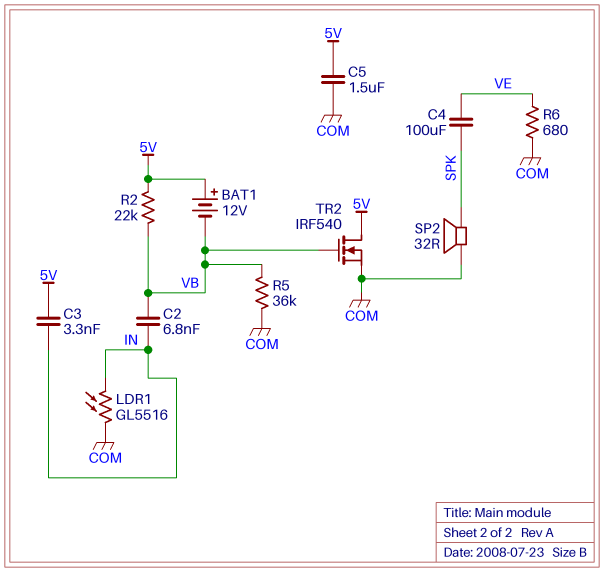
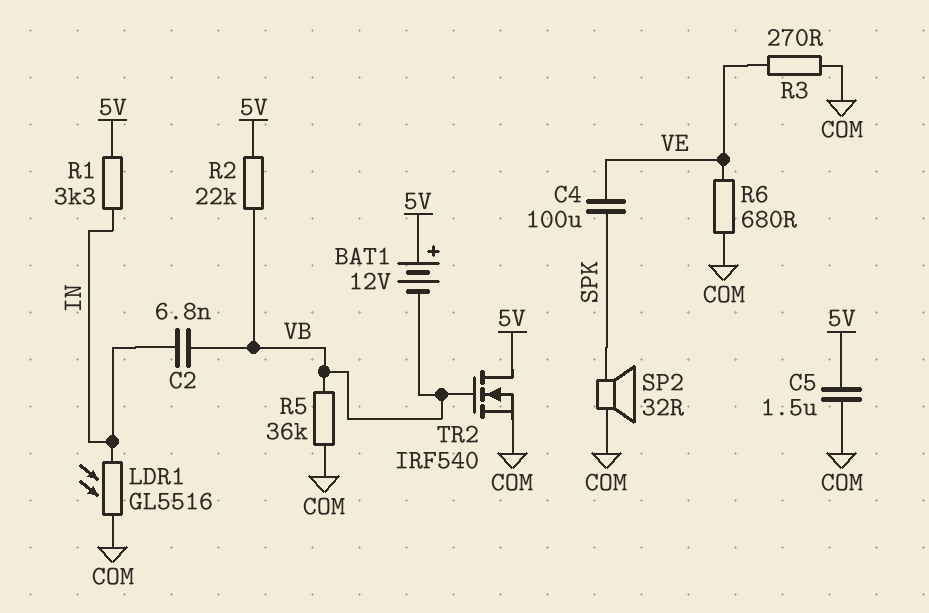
C3: 3.3nF (5V, IN) -> none
R1: none -> 3.3k (5V, IN)
R3: none -> 270 (COM, VE)

